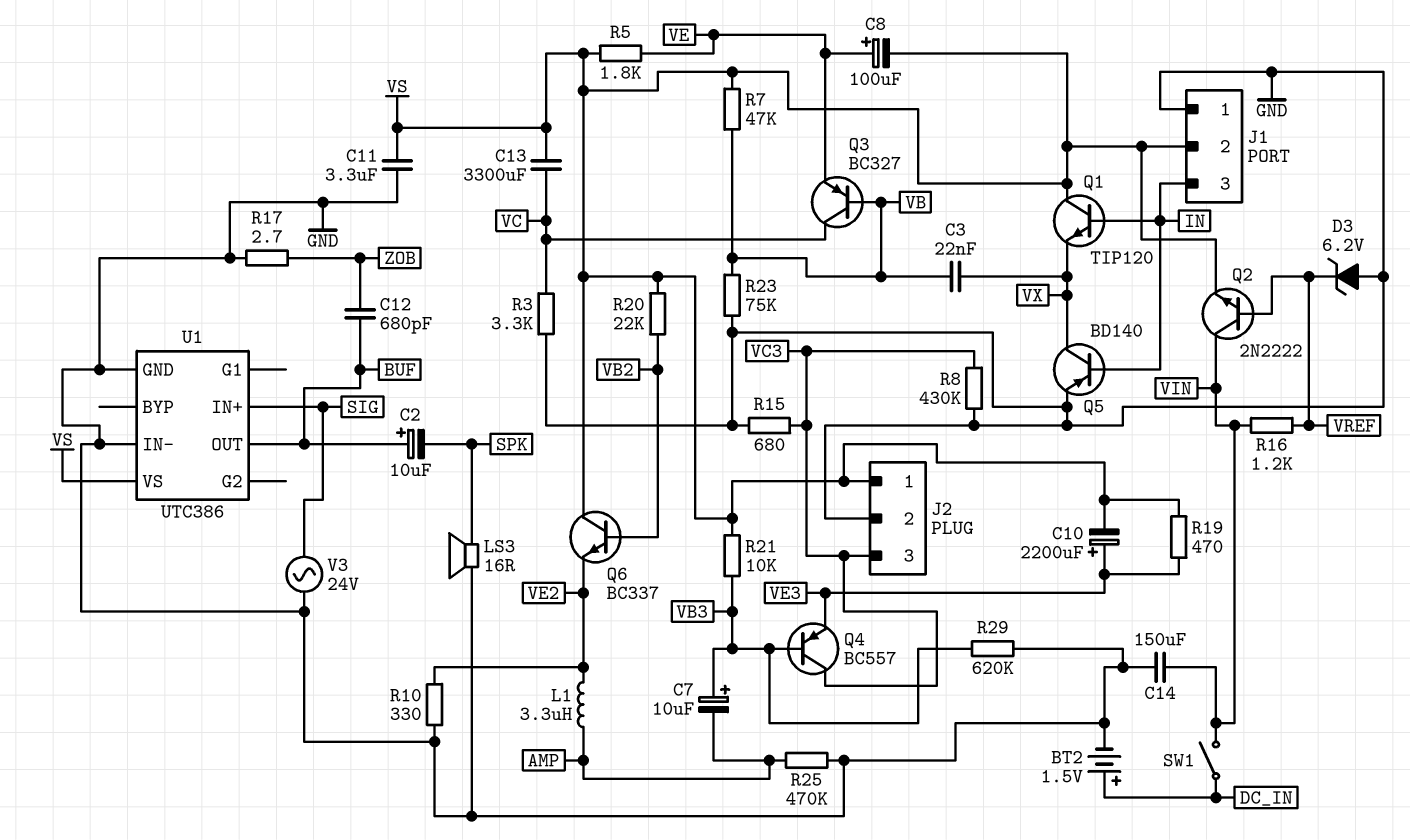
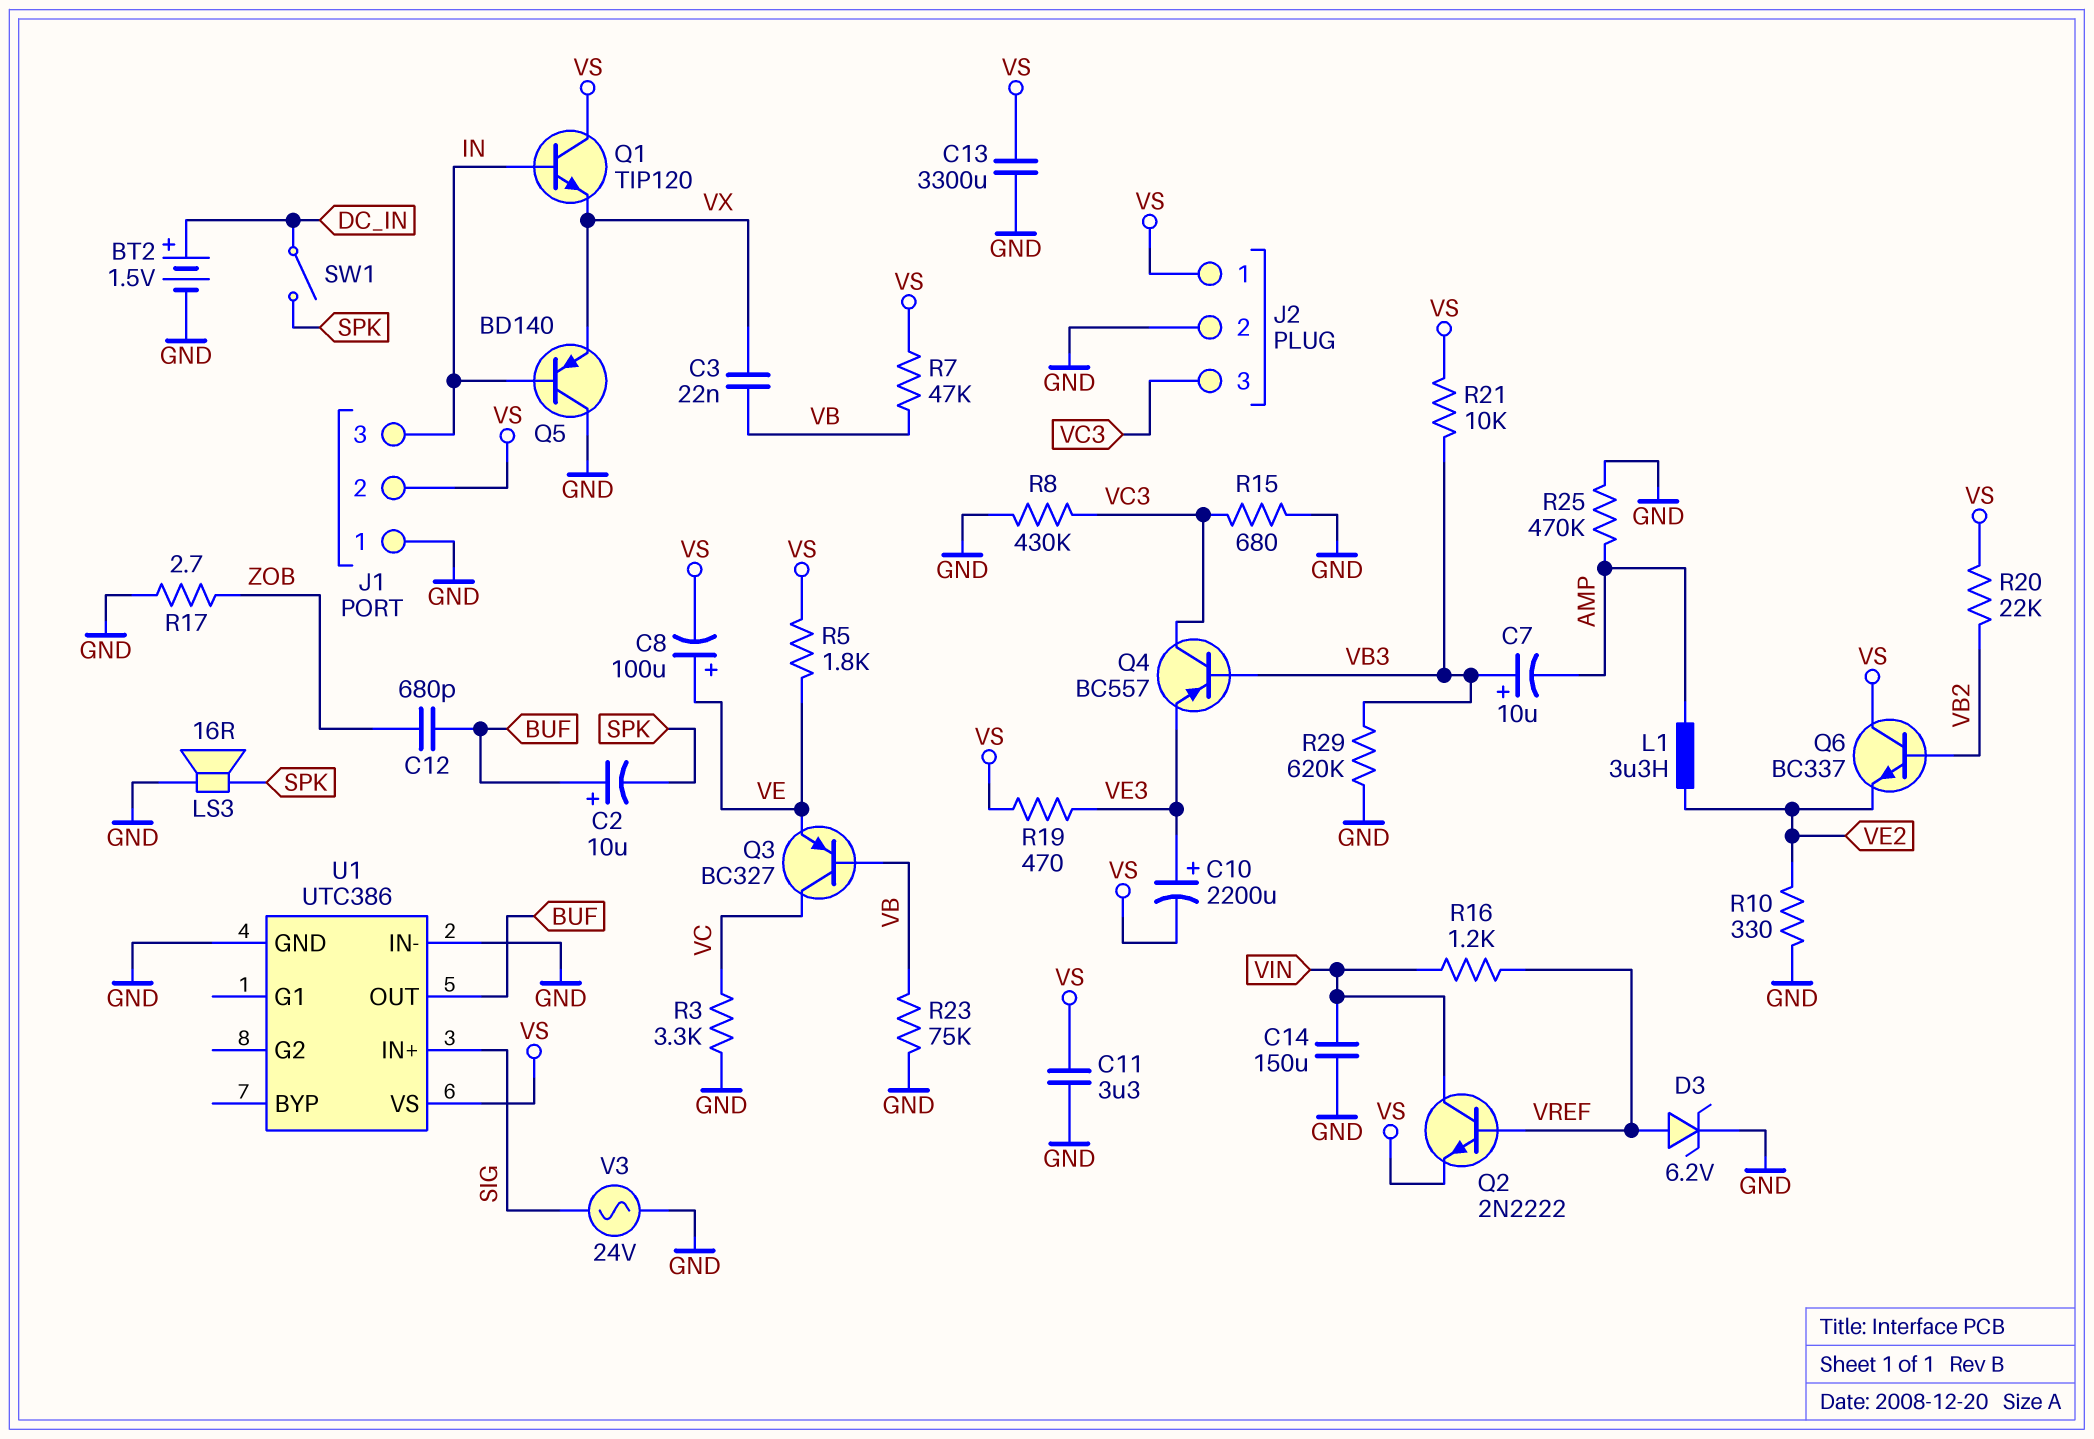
C13: 3300uF (VC, VS) -> 3300uF (GND, VS)
D3: zener 6.2V (A GND, K VREF) -> zener 6.2V (A VREF, K GND)
Q5: PNP BD140 (B IN, C VX, E GND) -> PNP BD140 (B IN, C GND, E VX)
SW1: switch (DC_IN, VIN) -> switch (DC_IN, SPK)

